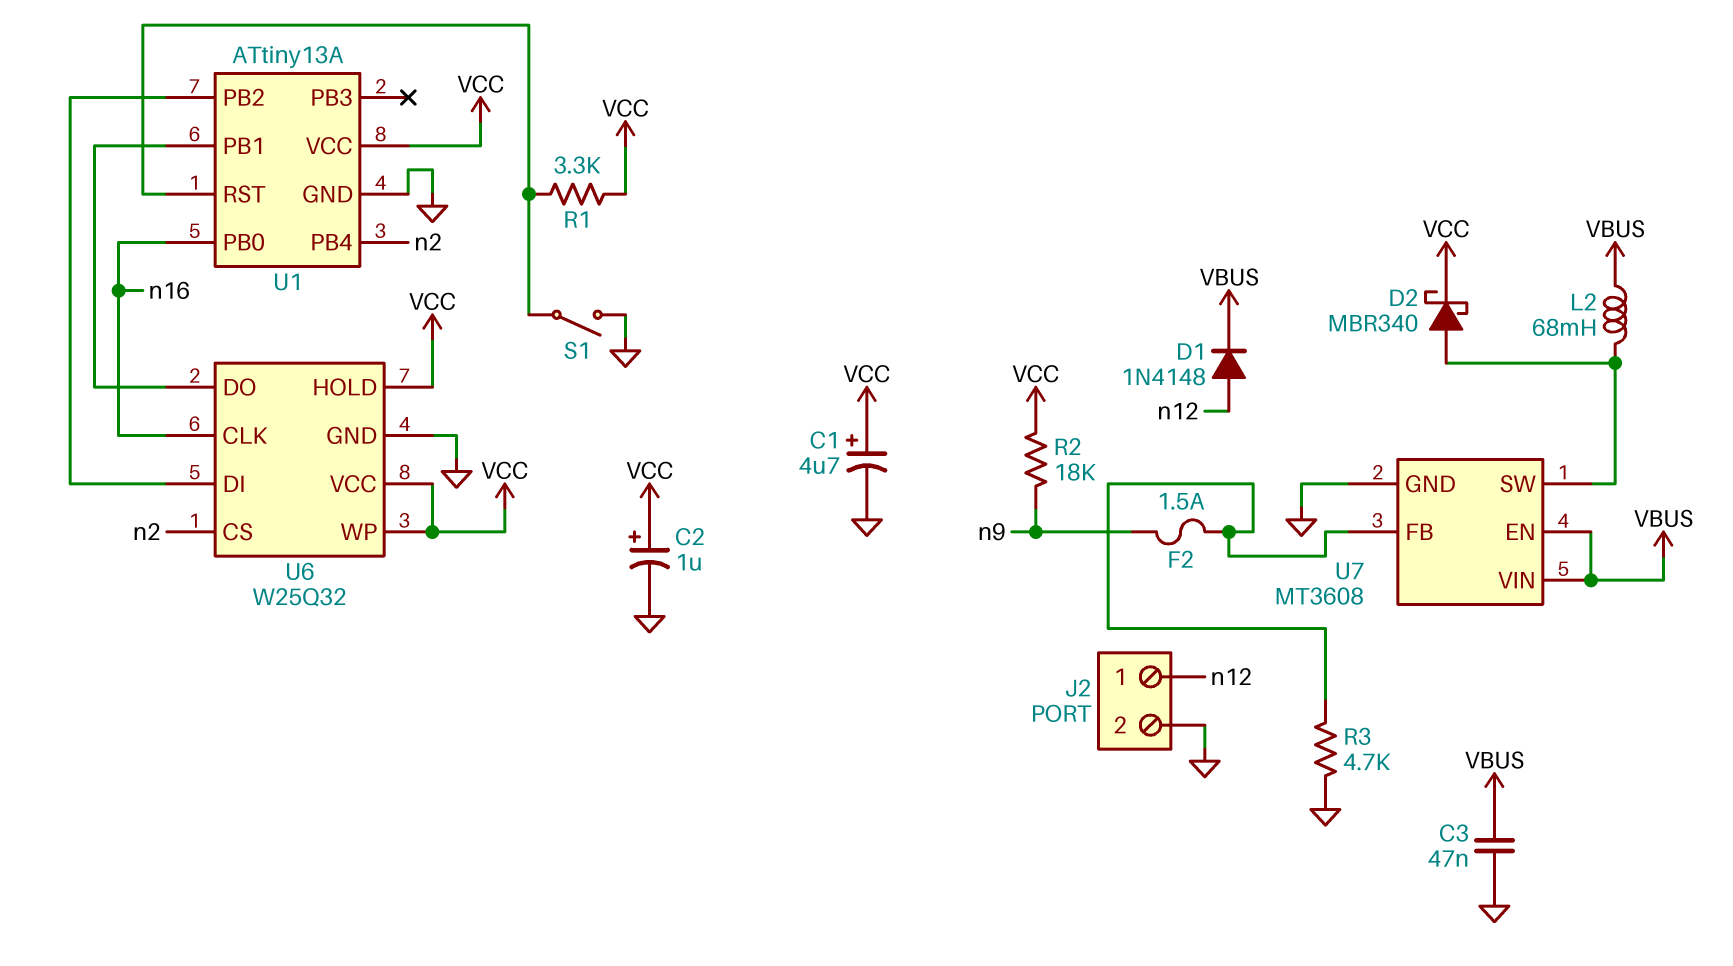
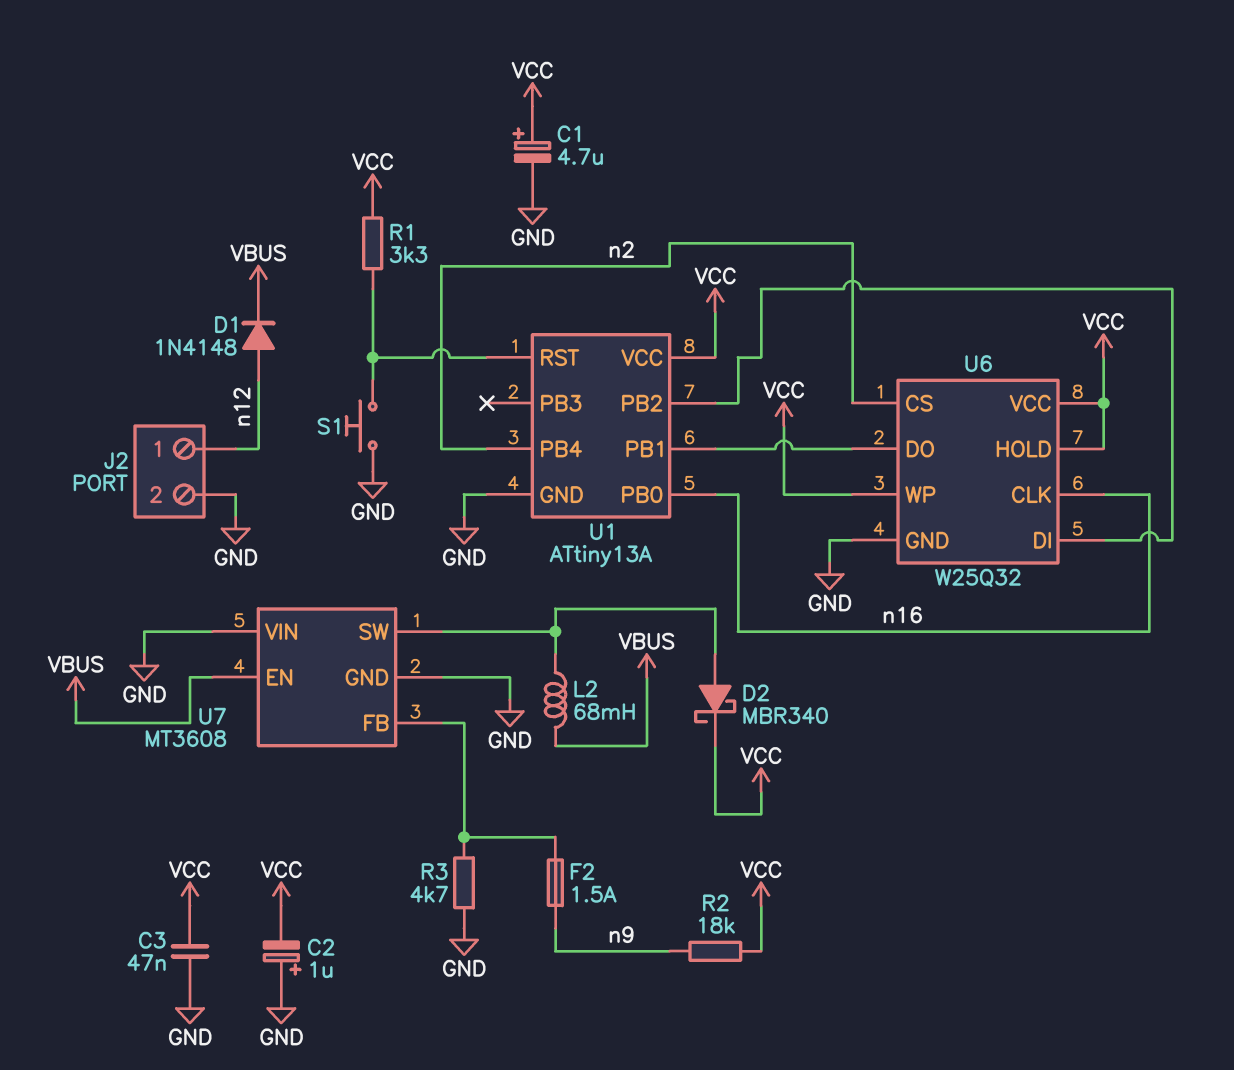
C2: 1uF (plus VCC, minus GND) -> 1uF (plus GND, minus VCC)
C3: 47nF (GND, VBUS) -> 47nF (GND, VCC)
S1: switch (GND, U1/RST) -> button (GND, U1/RST)
U7 pin VIN: VBUS -> GND

